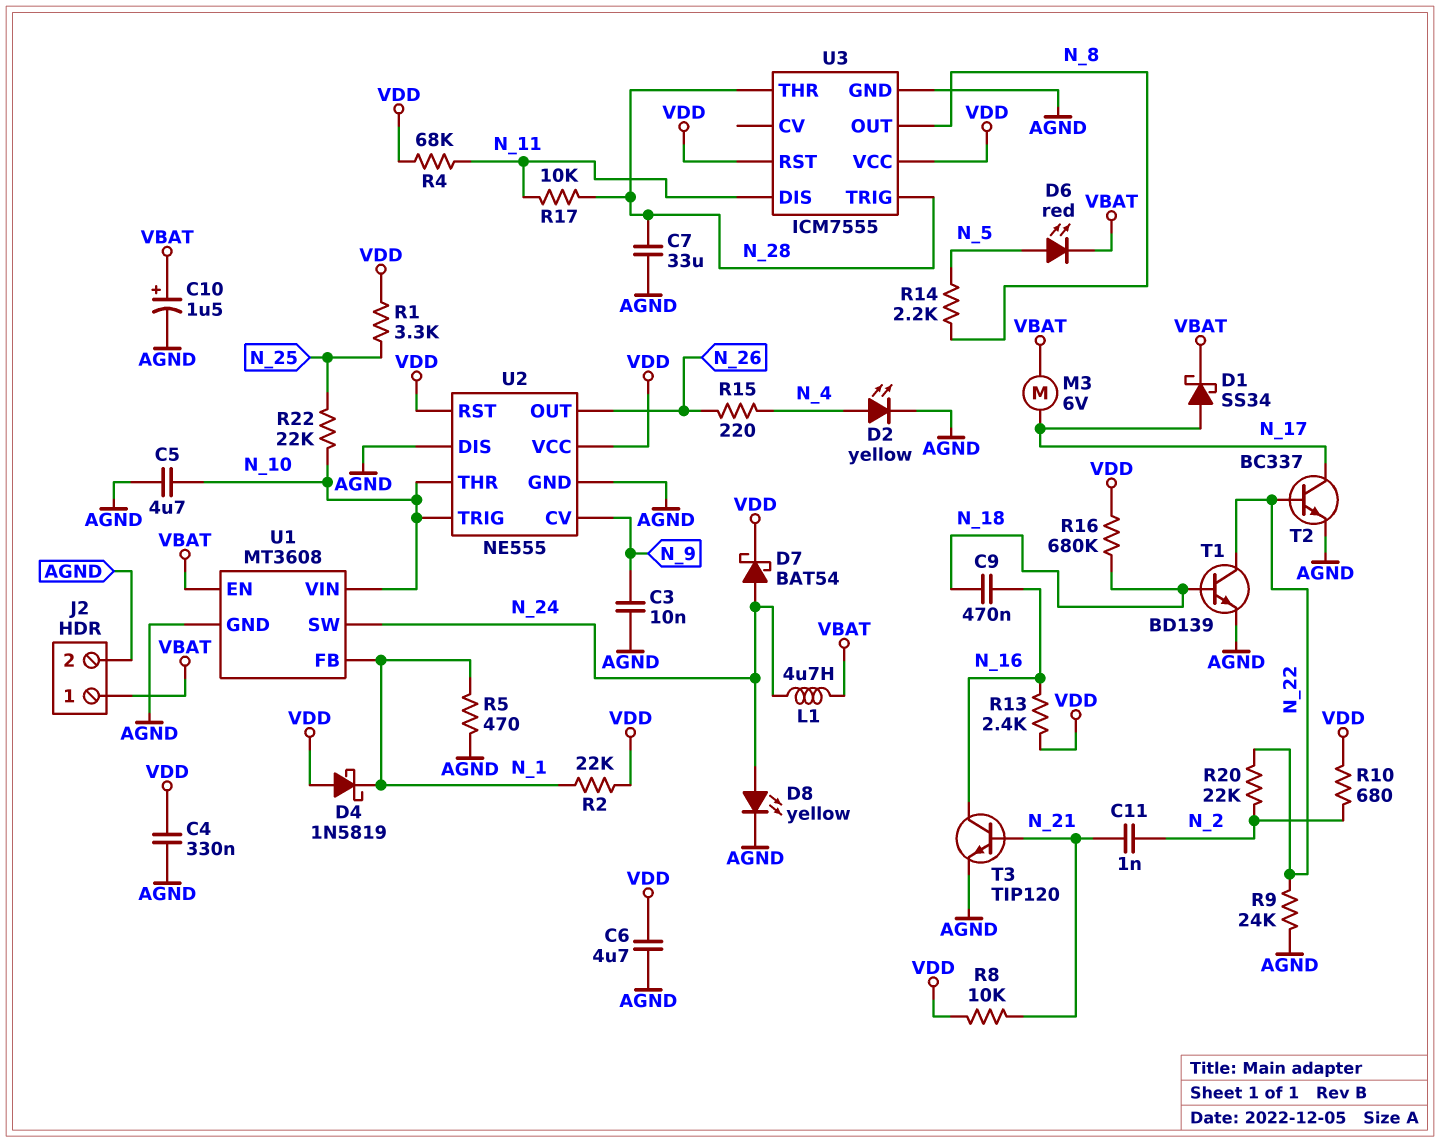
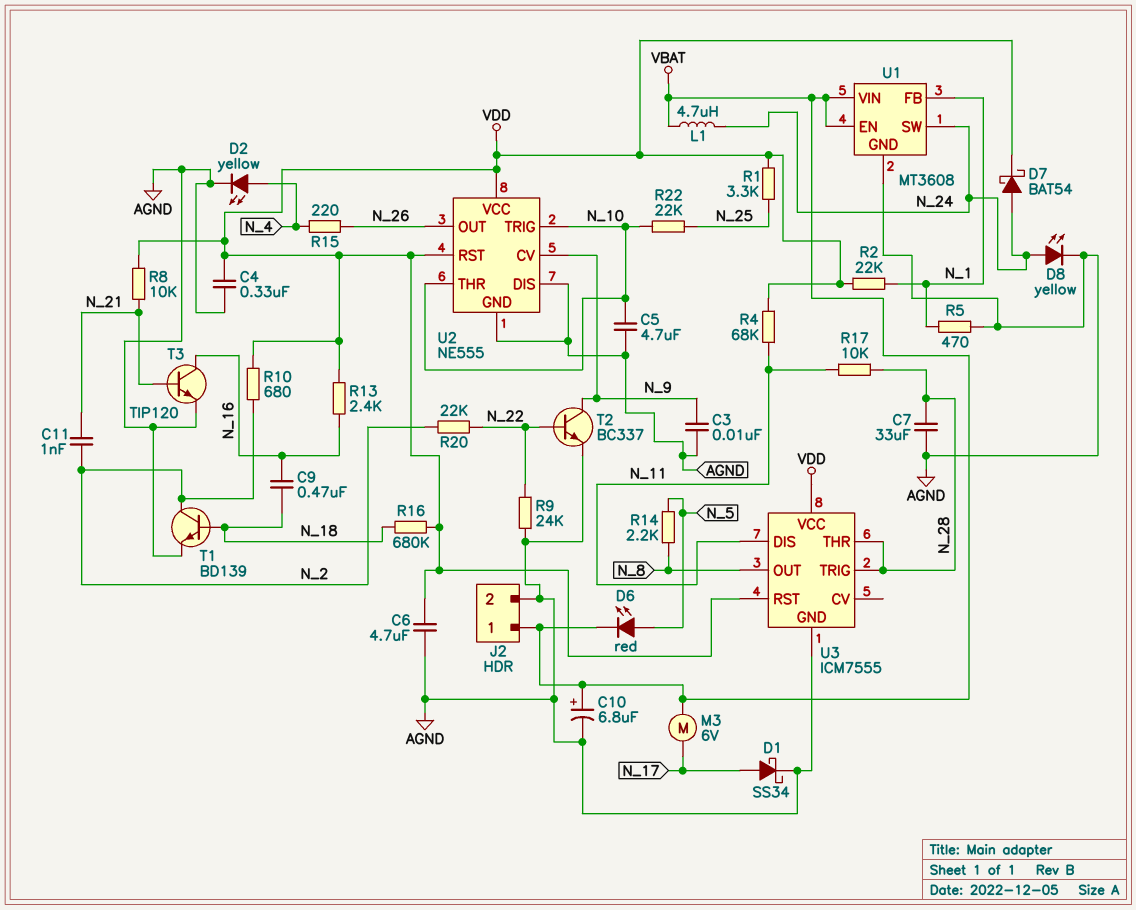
C10: 1.5uF (plus VBAT, minus AGND) -> 6.8uF (plus VBAT, minus AGND)
D1: schottky SS34 (A N_17, K VBAT) -> schottky SS34 (A N_17, K AGND)
D4: schottky 1N5819 (A VDD, K N_1) -> none
T1: NPN BD139 (B N_18, C N_22, E AGND) -> NPN BD139 (B N_18, C N_2, E AGND)
T2: NPN BC337 (B N_22, C N_17, E AGND) -> NPN BC337 (B N_22, C N_9, E AGND)
U1 pin VIN: N_10 -> VBAT

